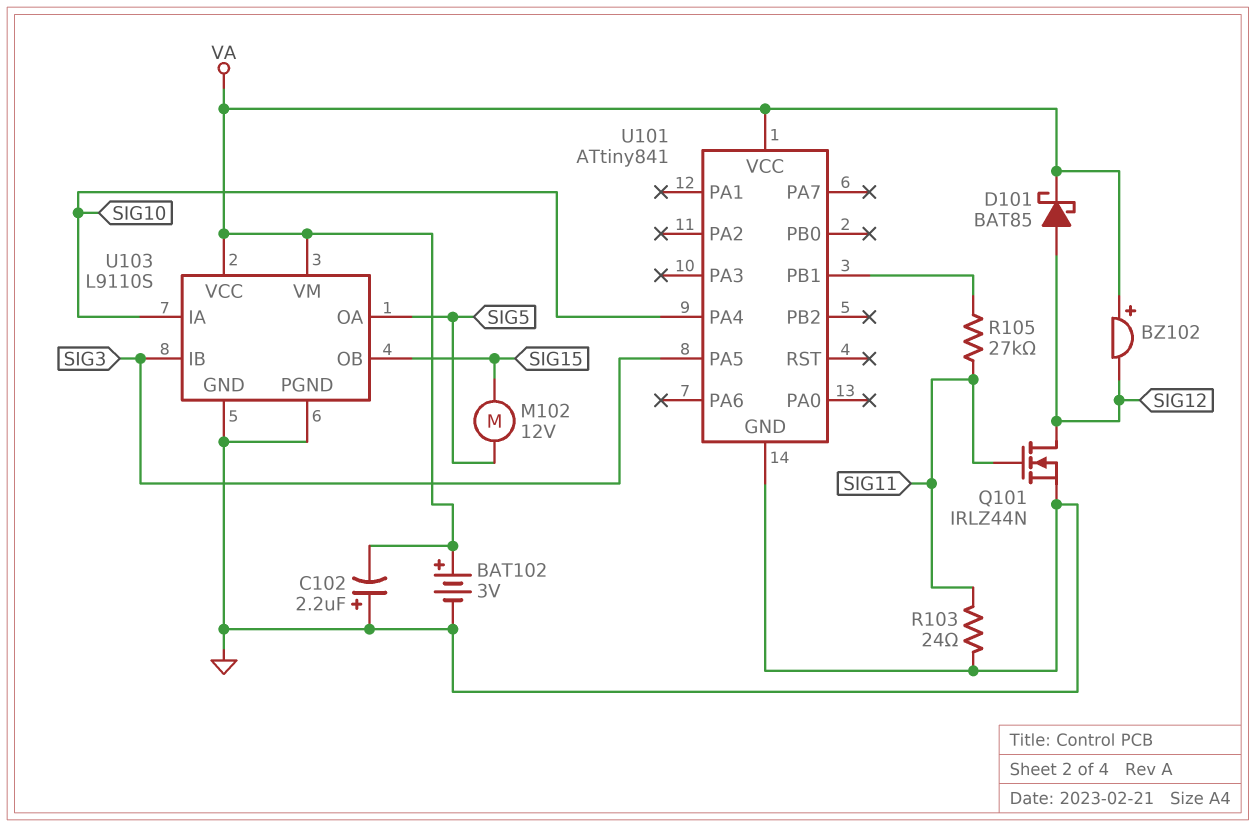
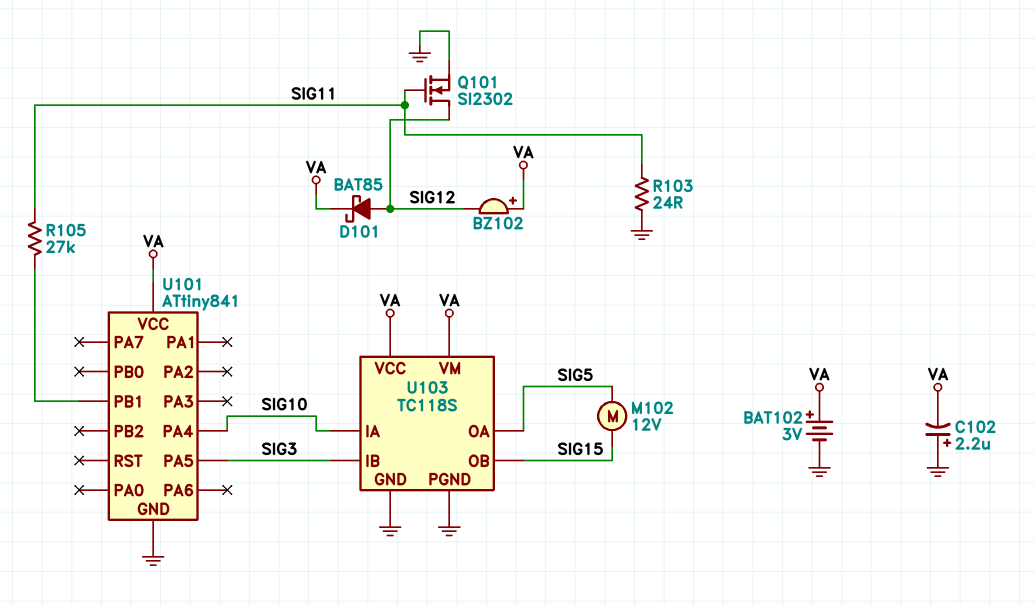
Q101: NMOS IRLZ44N (G SIG11, D SIG12, S GND) -> NMOS SI2302 (G SIG11, D SIG12, S GND)
U103: L9110S -> TC118S

